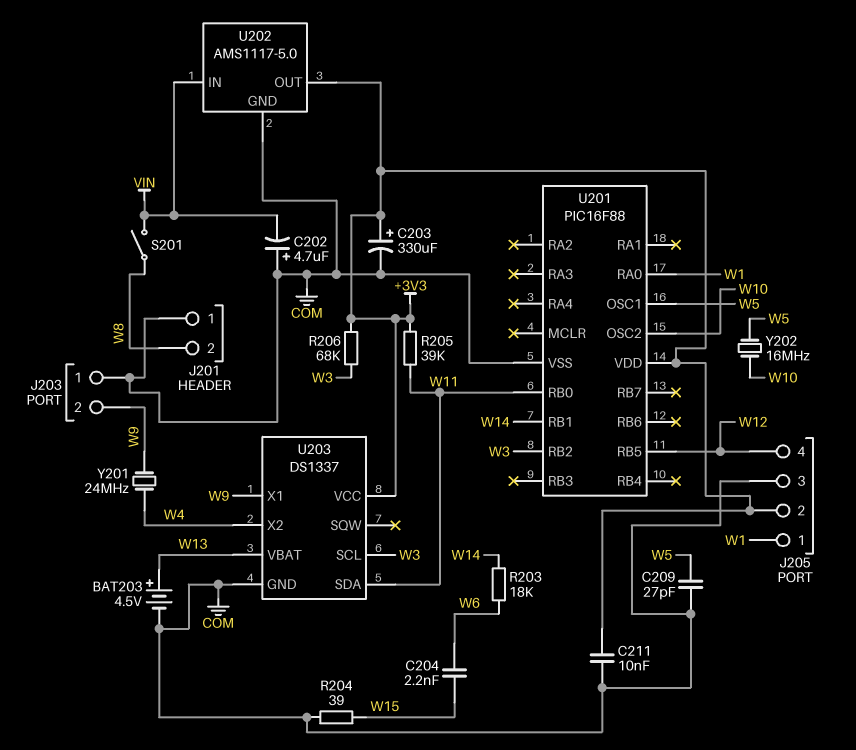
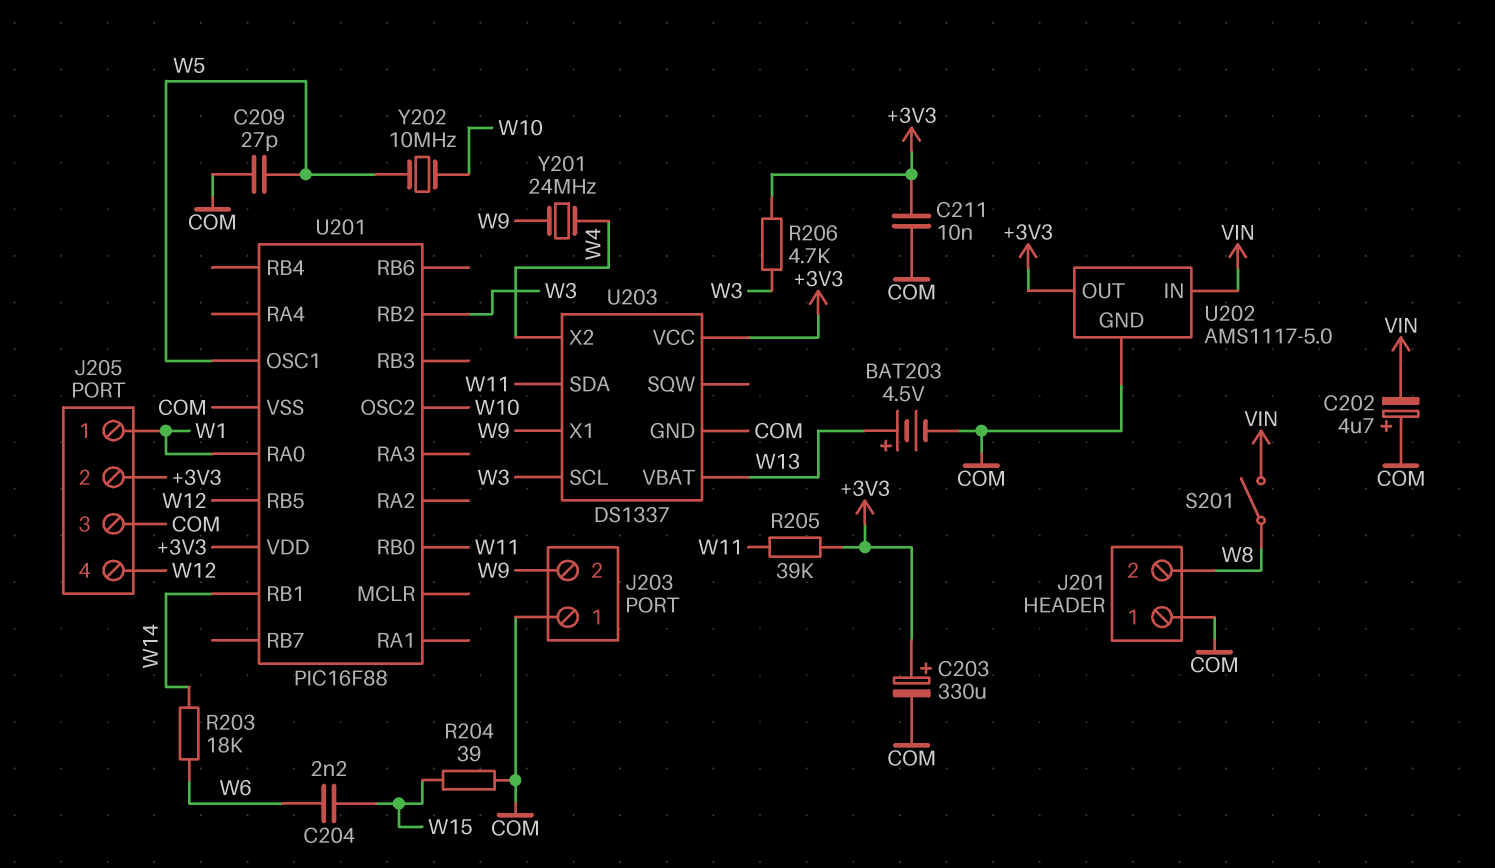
R206: 68k (+3V3, W3) -> 4.7k (+3V3, W3)
Y202: 16MHz (W5, W10) -> 10MHz (W5, W10)

